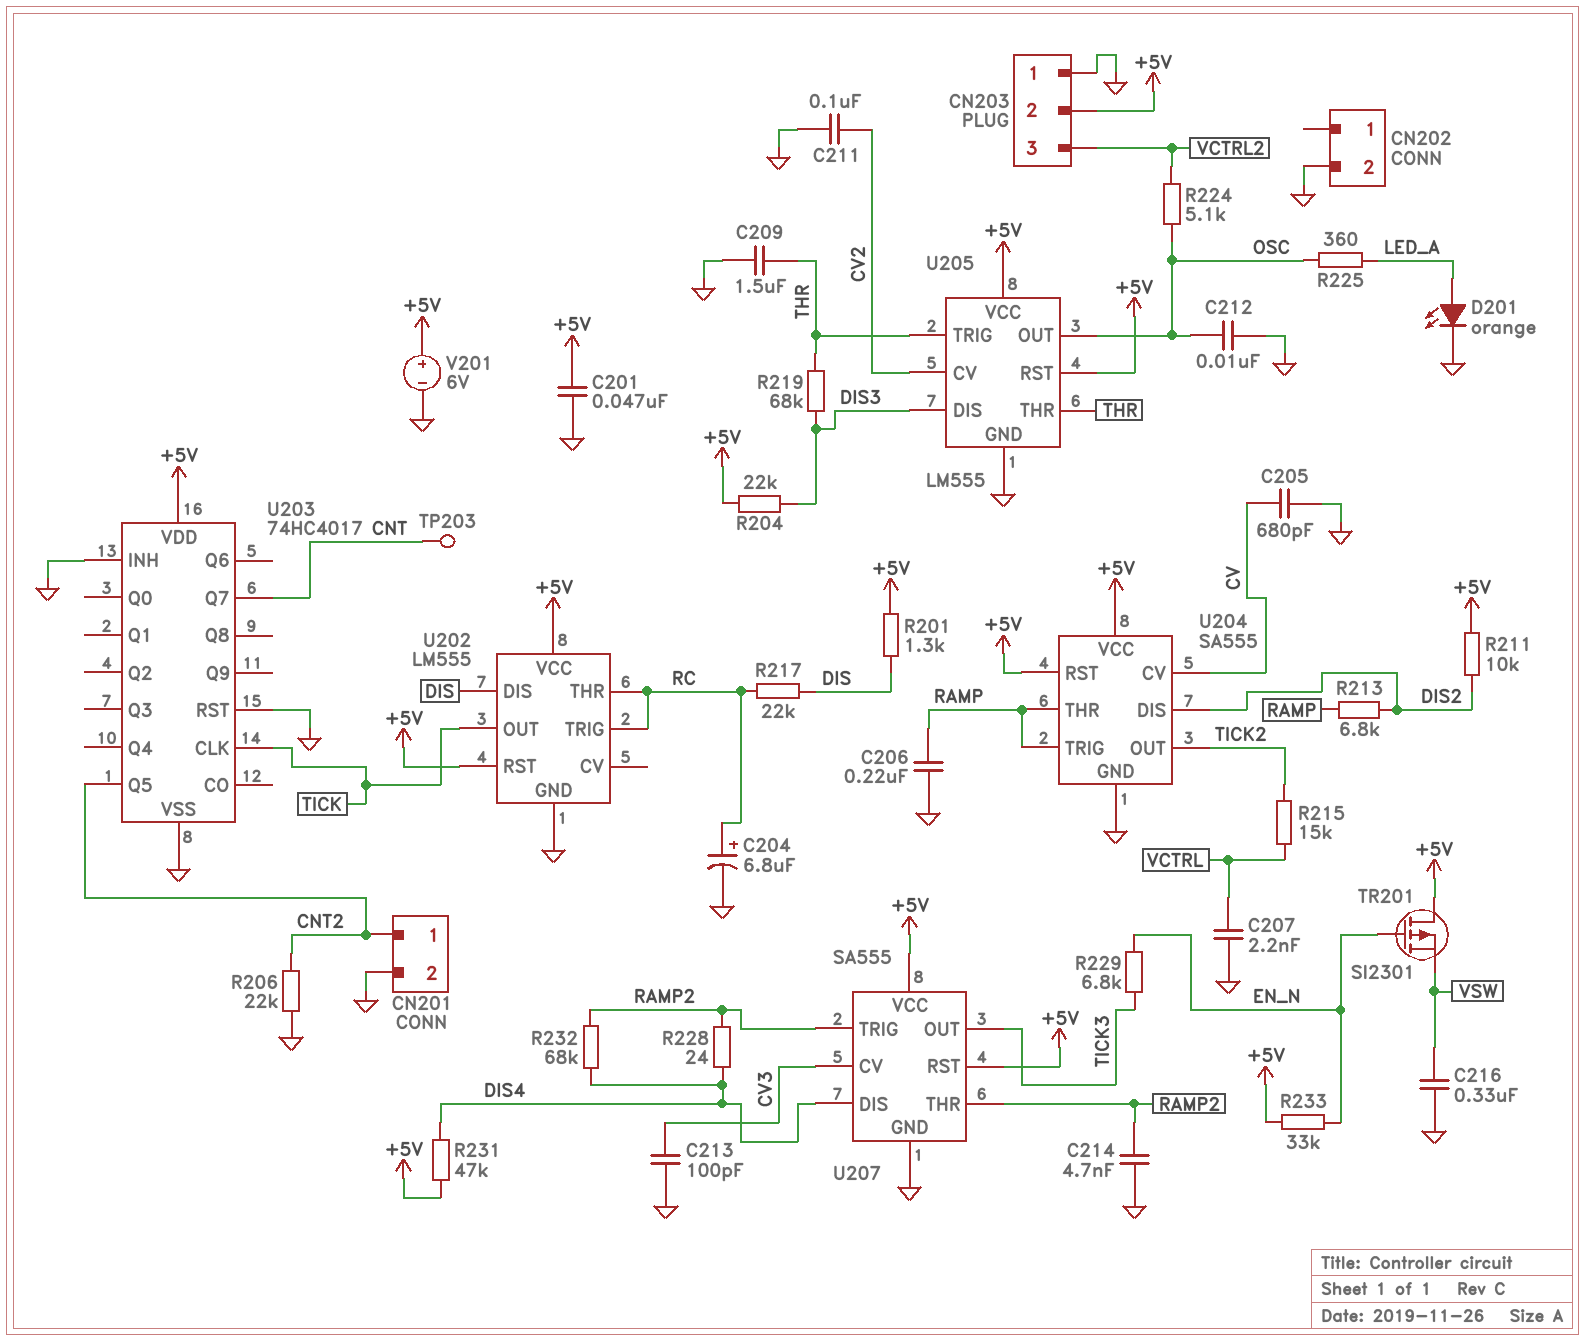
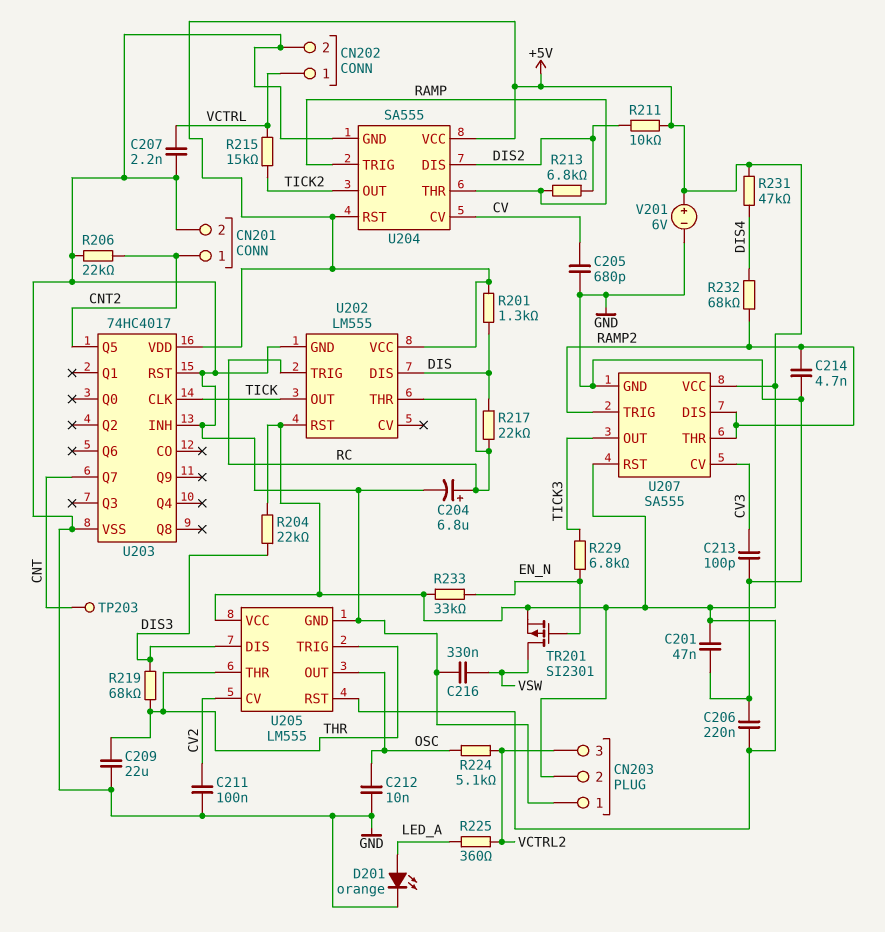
C206: 220nF (GND, RAMP) -> 220nF (+5V, GND)
C209: 1.5uF (GND, THR) -> 22uF (GND, THR)
CN202 pin 1: none -> VCTRL
R225: 360 (LED_A, OSC) -> 360 (LED_A, VCTRL2)
R228: 24 (DIS4, RAMP2) -> none
TR201: PMOS SI2301 (G EN_N, D +5V, S VSW) -> PMOS SI2301 (G EN_N, D VSW, S +5V)
U207 pin DIS: DIS4 -> RAMP2

